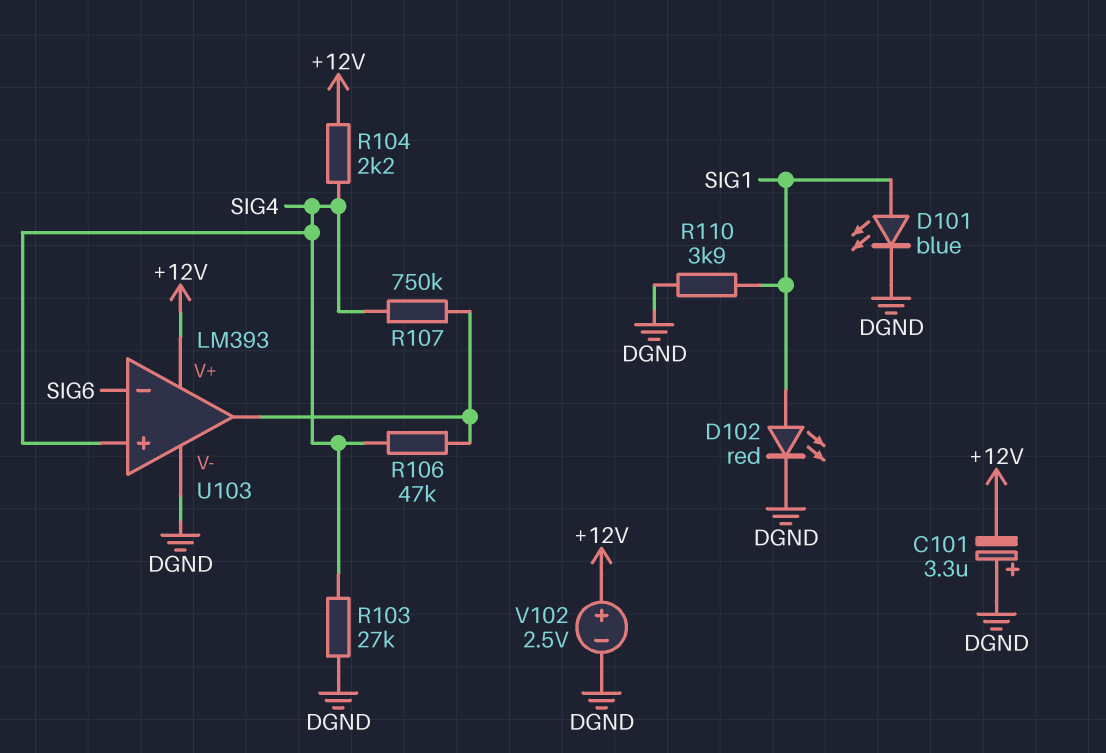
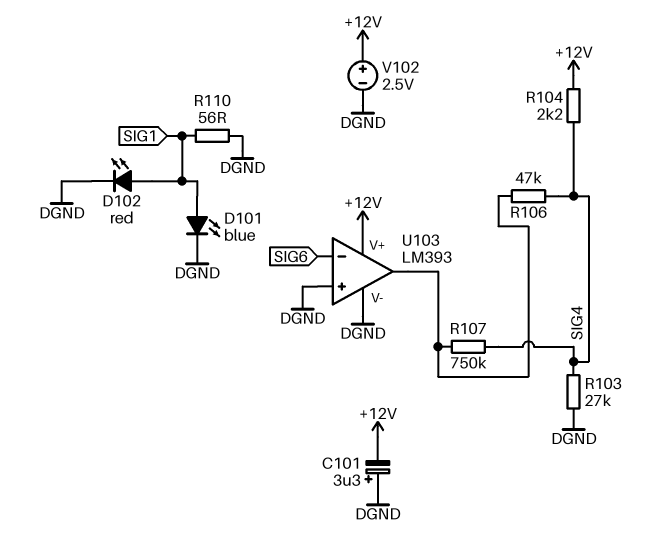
R110: 3.9k (DGND, SIG1) -> 56 (DGND, SIG1)
U103 pin in+: SIG4 -> DGND

